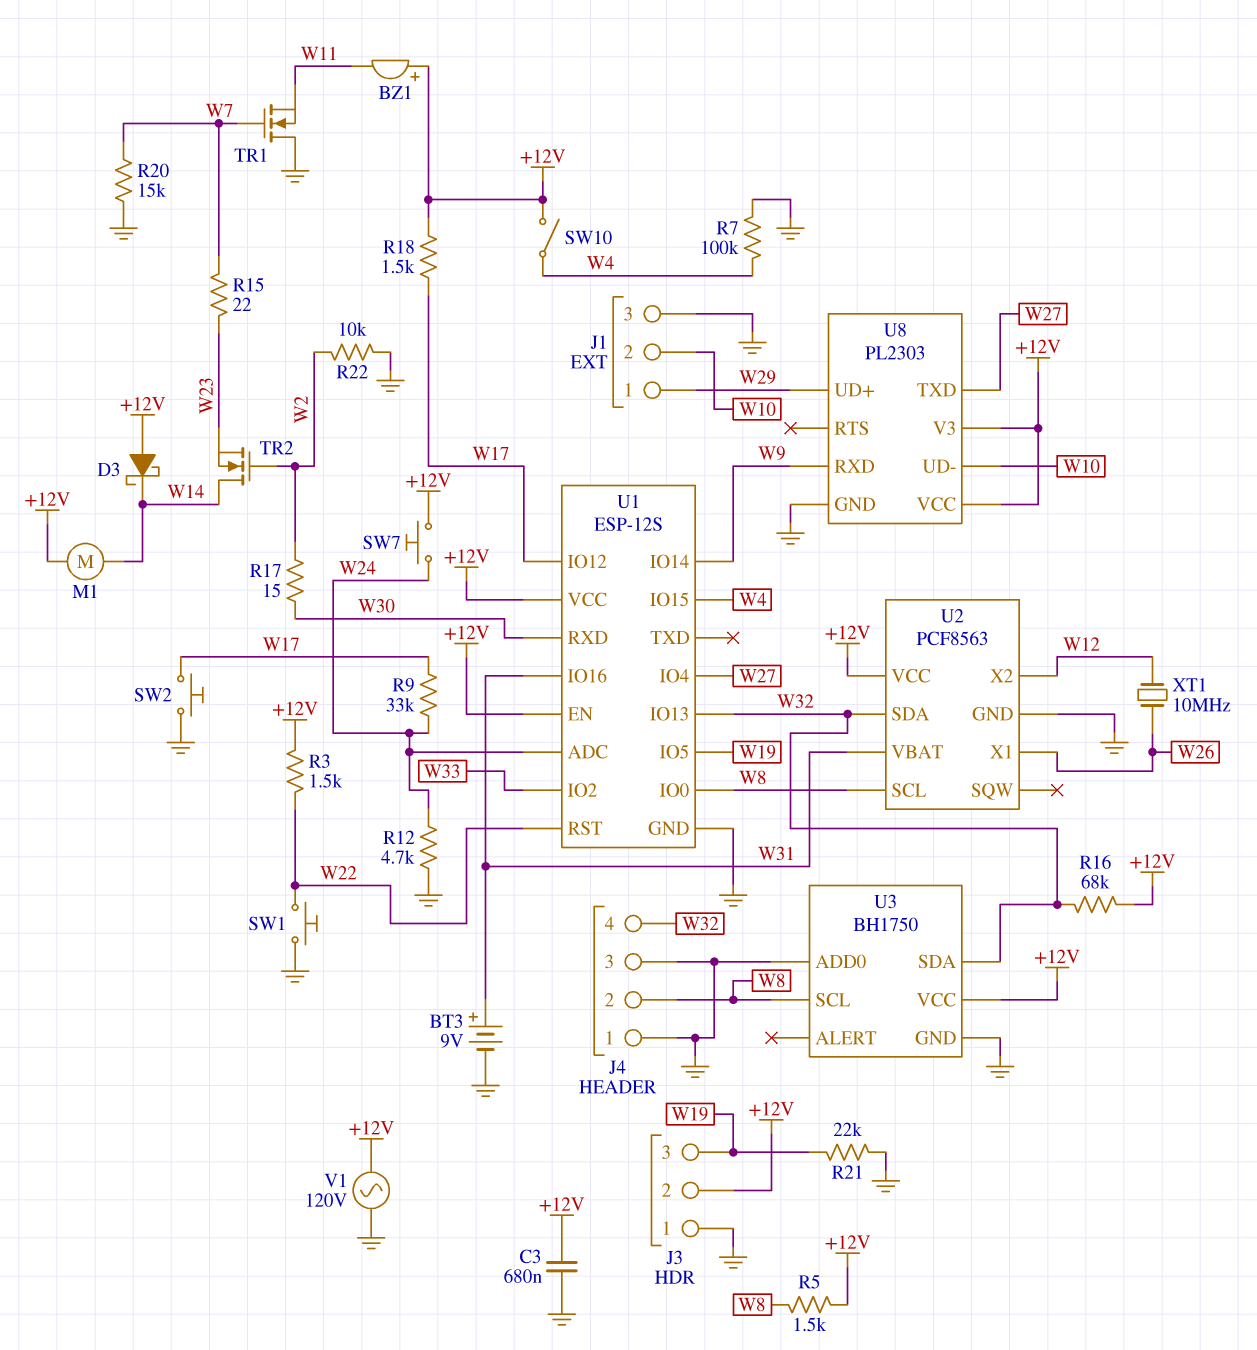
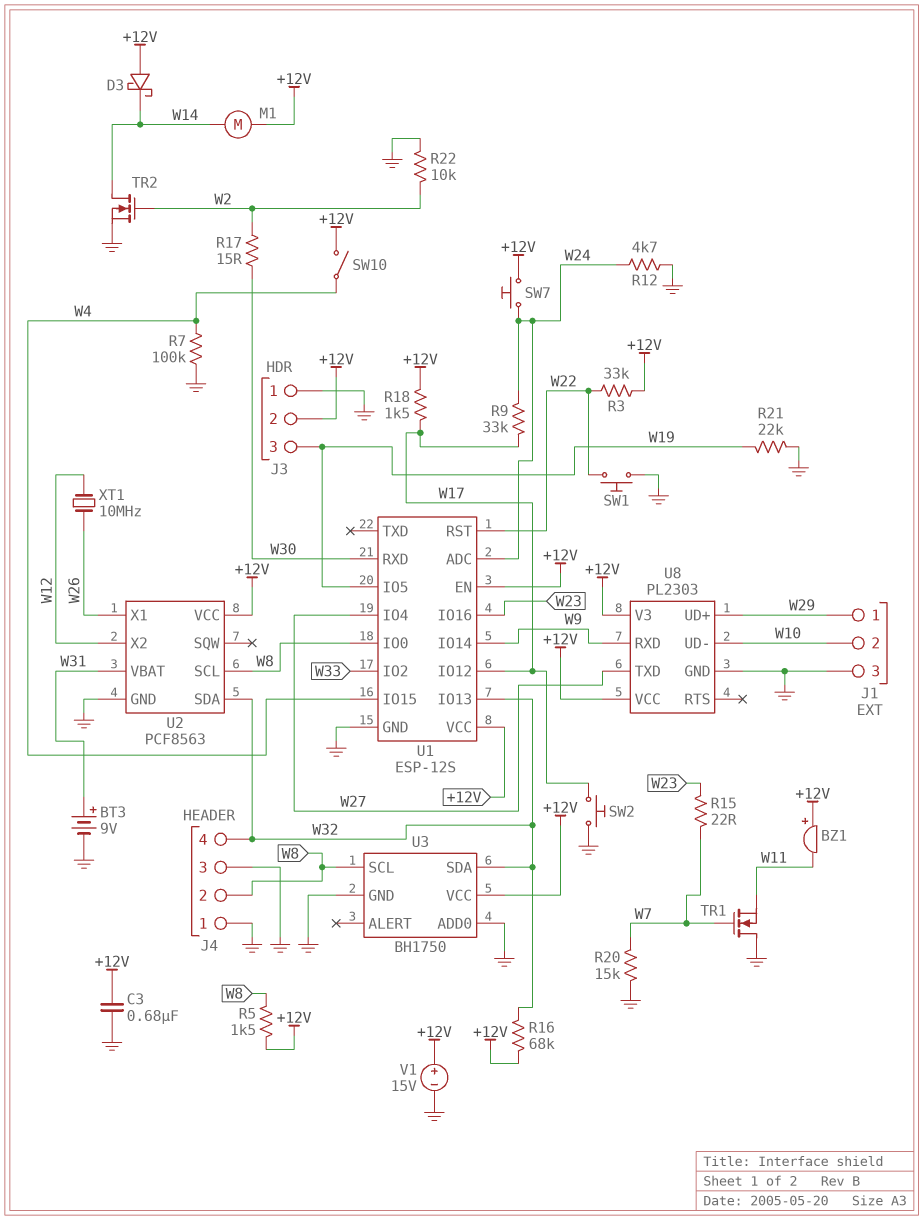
R3: 1.5k (+12V, W22) -> 33k (+12V, W22)
TR2: NMOS (G W2, D W14, S W23) -> NMOS (G W2, D W14, S GND)
U1 pin IO16: W31 -> W23
V1: AC 120V (+12V, GND) -> 15V (plus +12V, minus GND)

